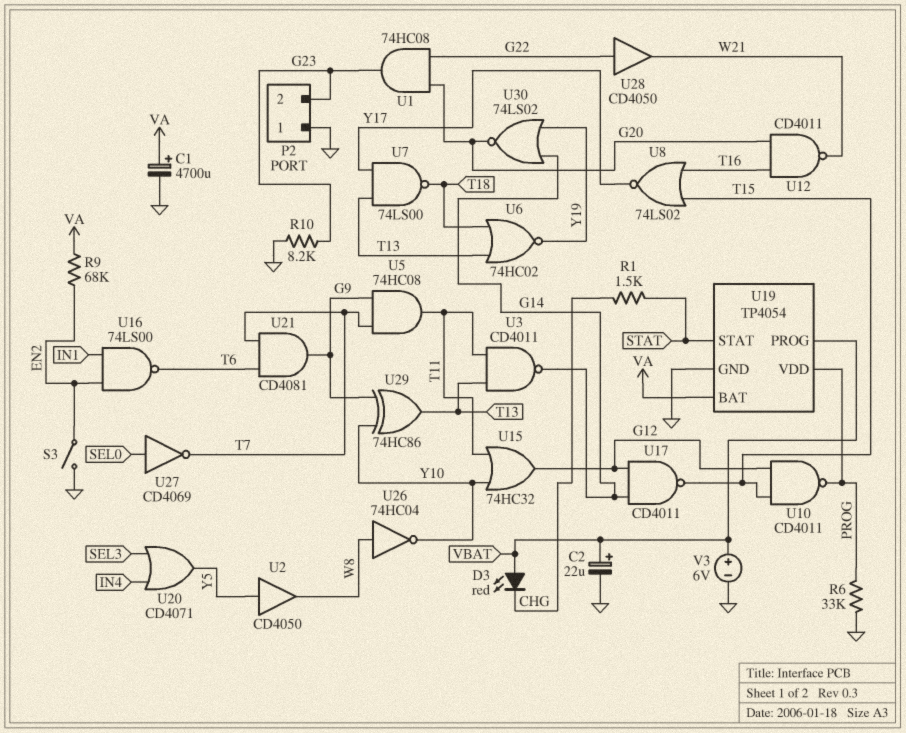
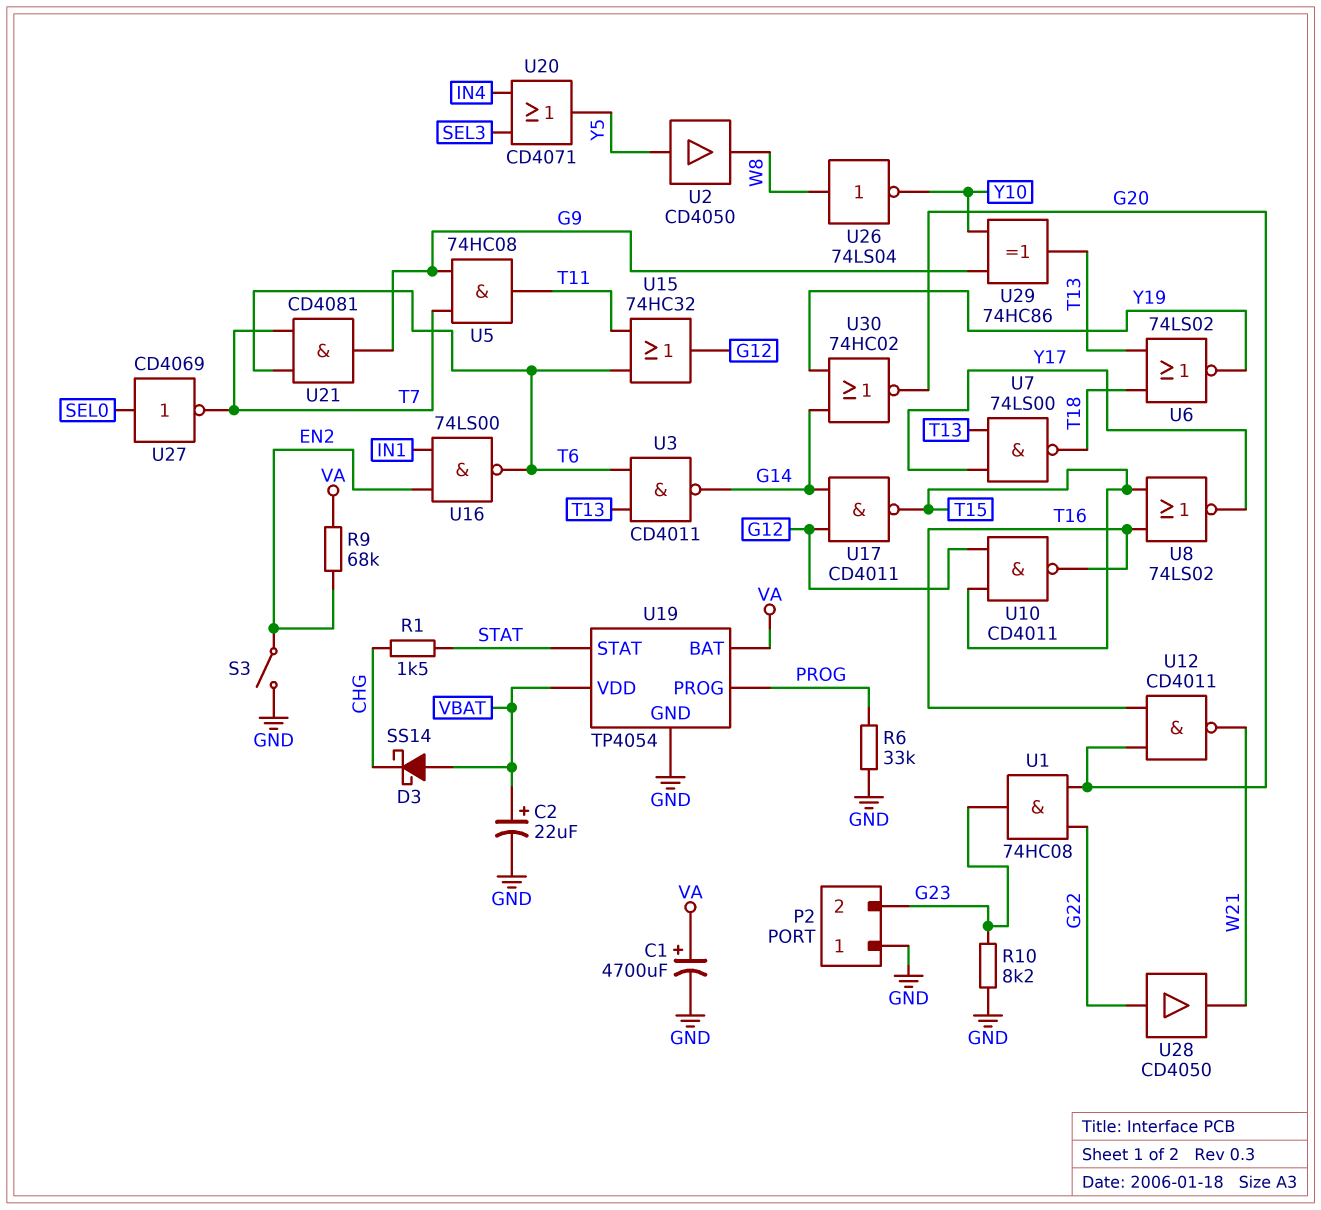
D3: LED red (A VBAT, K CHG) -> schottky SS14 (A VBAT, K CHG)
U3: NAND CD4011 (in T11, in T13, out G14) -> NAND CD4011 (in T6, in T13, out G14)
U6: NOR 74HC02 (in T13, in T18, out Y19) -> NOR 74LS02 (in T13, in T18, out Y19)
U10: NAND CD4011 (in G12, in T15, out PROG) -> NAND CD4011 (in G12, in T15, out T16)
U15: OR 74HC32 (in T11, in Y10, out G12) -> OR 74HC32 (in T6, in T11, out G12)
U19 pin PROG: VBAT -> PROG
U19 pin VDD: PROG -> VBAT
U26: NOT 74HC04 (in W8, out Y10) -> NOT 74LS04 (in W8, out Y10)
U30: NOR 74LS02 (in G14, in Y19, out G20) -> NOR 74HC02 (in G14, in Y19, out G20)
V3: 6V (plus VBAT, minus GND) -> none

